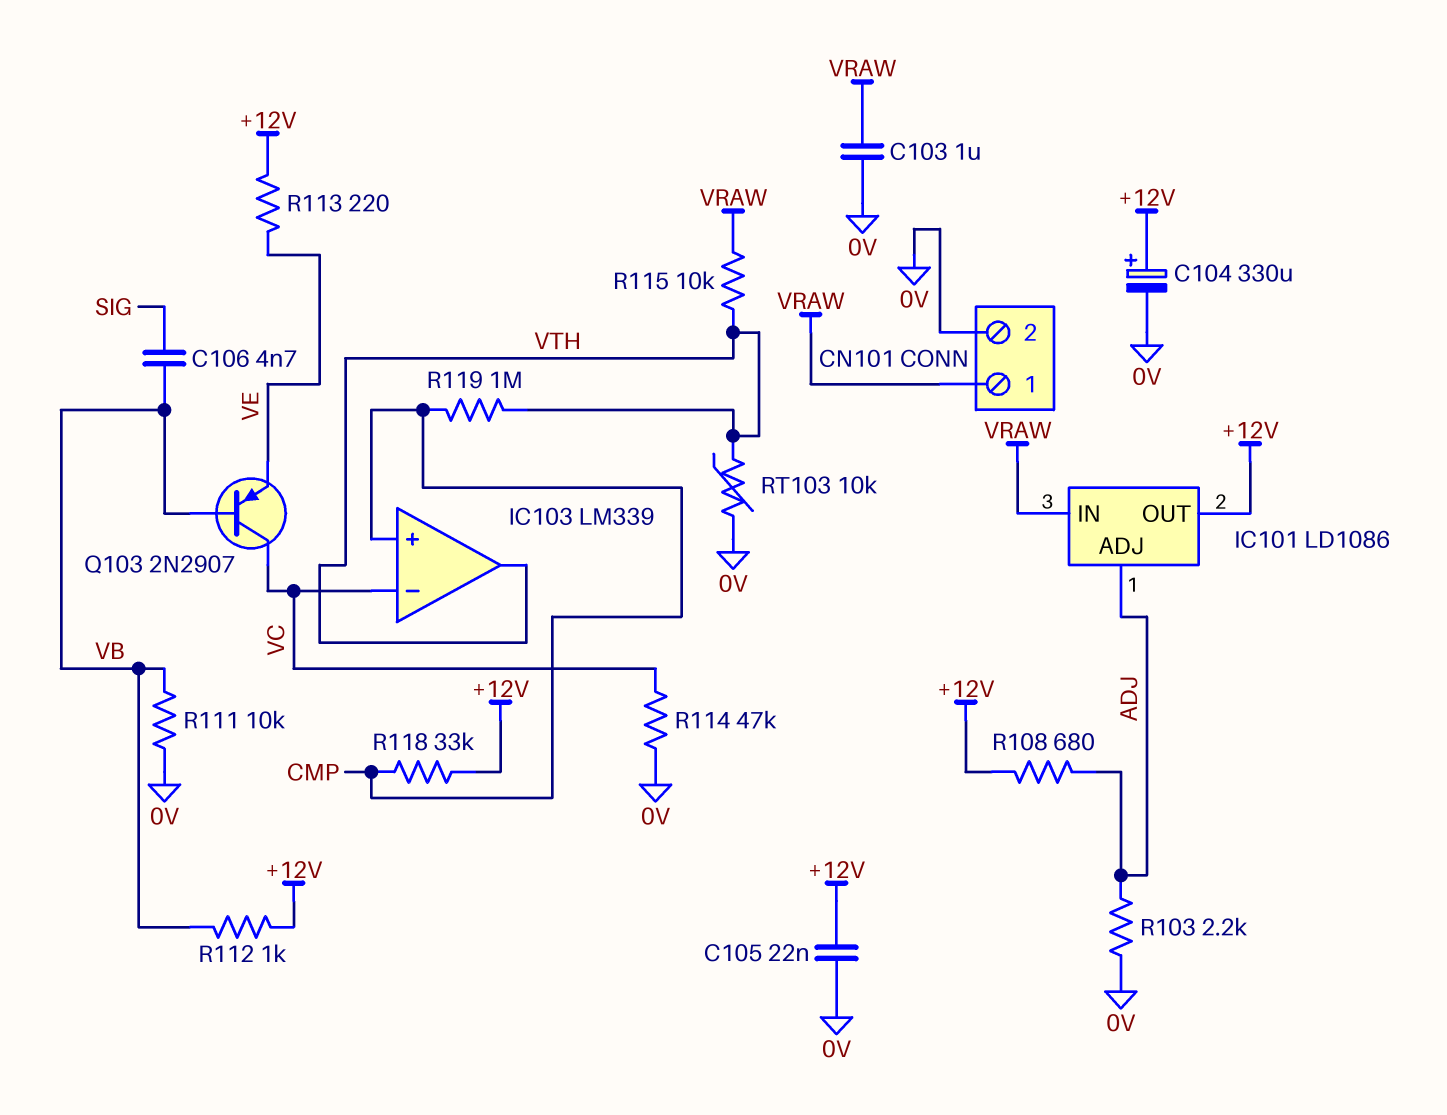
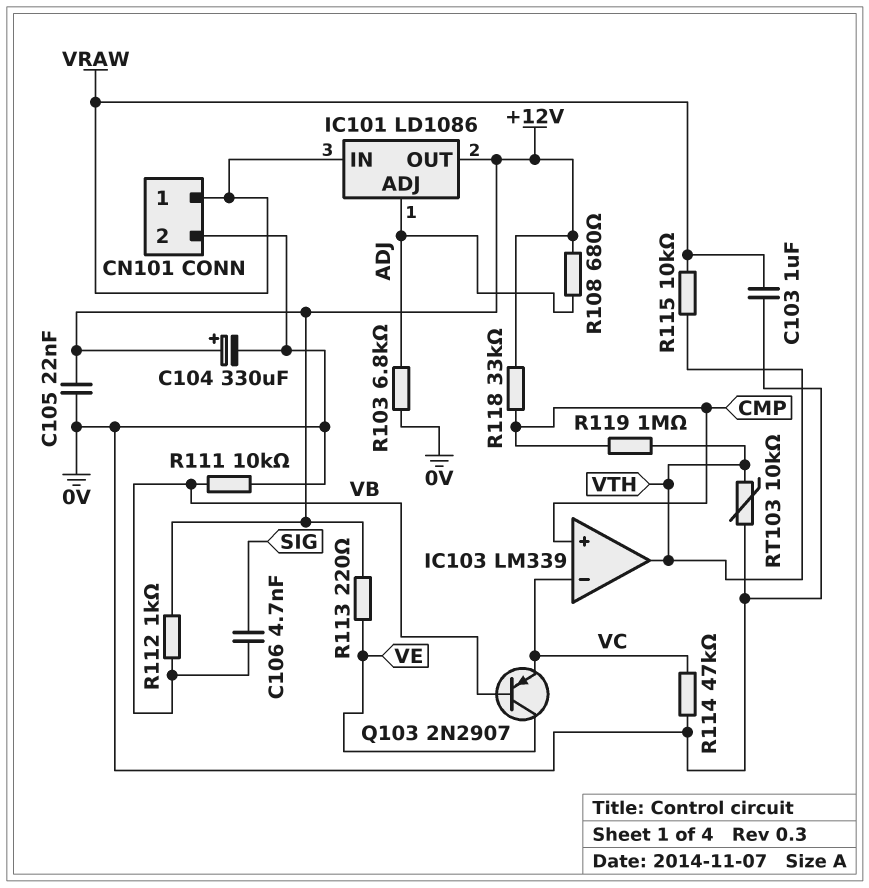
Q103: PNP 2N2907 (B VB, C VC, E VE) -> PNP 2N2907 (B VB, C VE, E VC)
R103: 2.2k (0V, ADJ) -> 6.8k (0V, ADJ)

